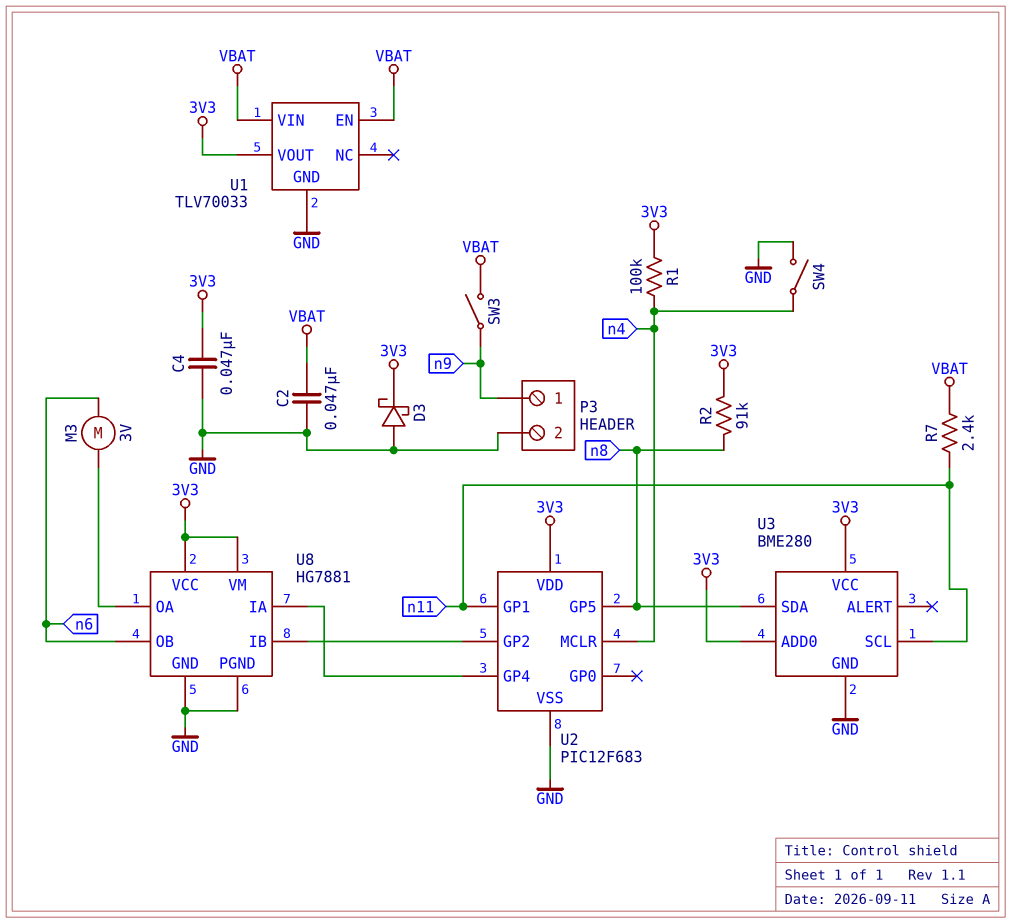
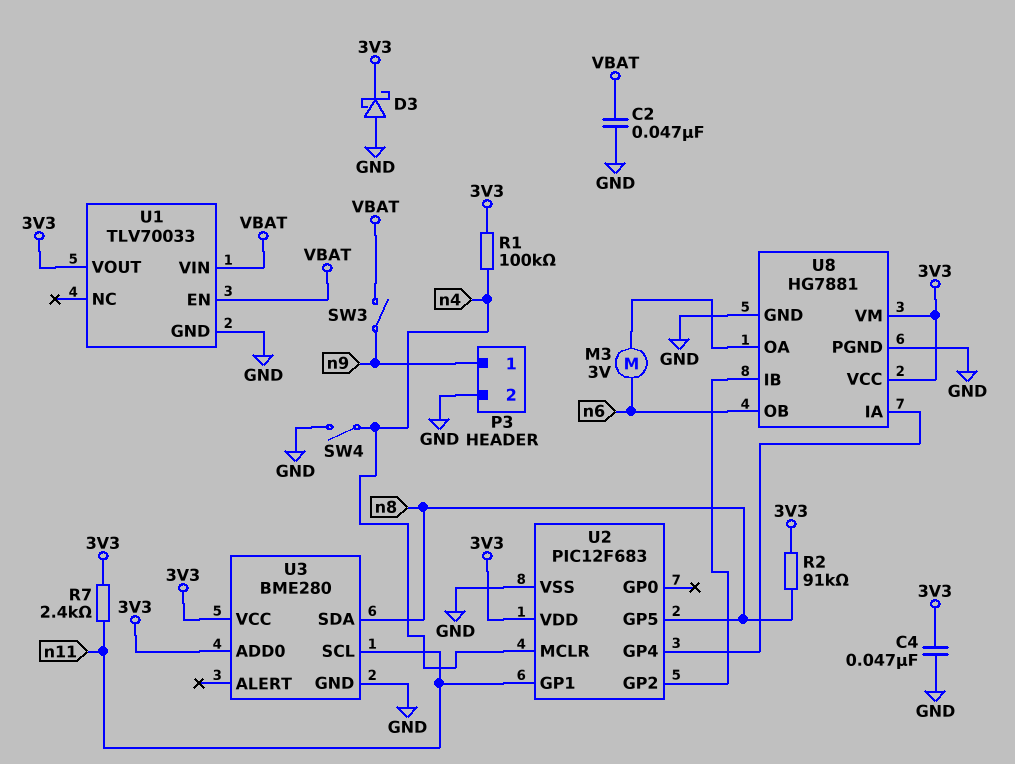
R7: 2.4k (VBAT, n11) -> 2.4k (3V3, n11)

